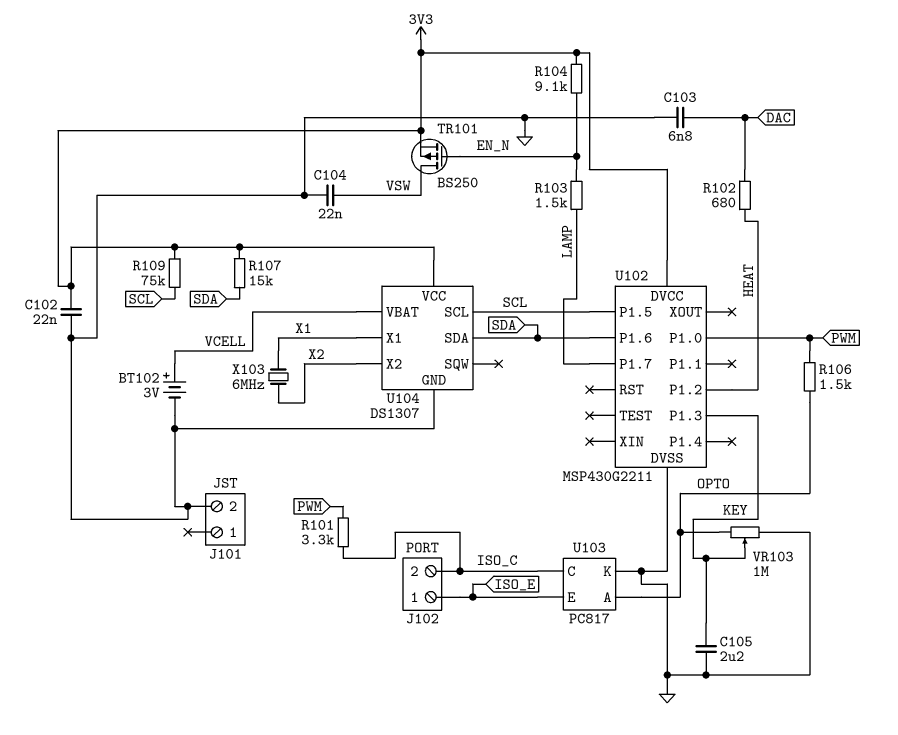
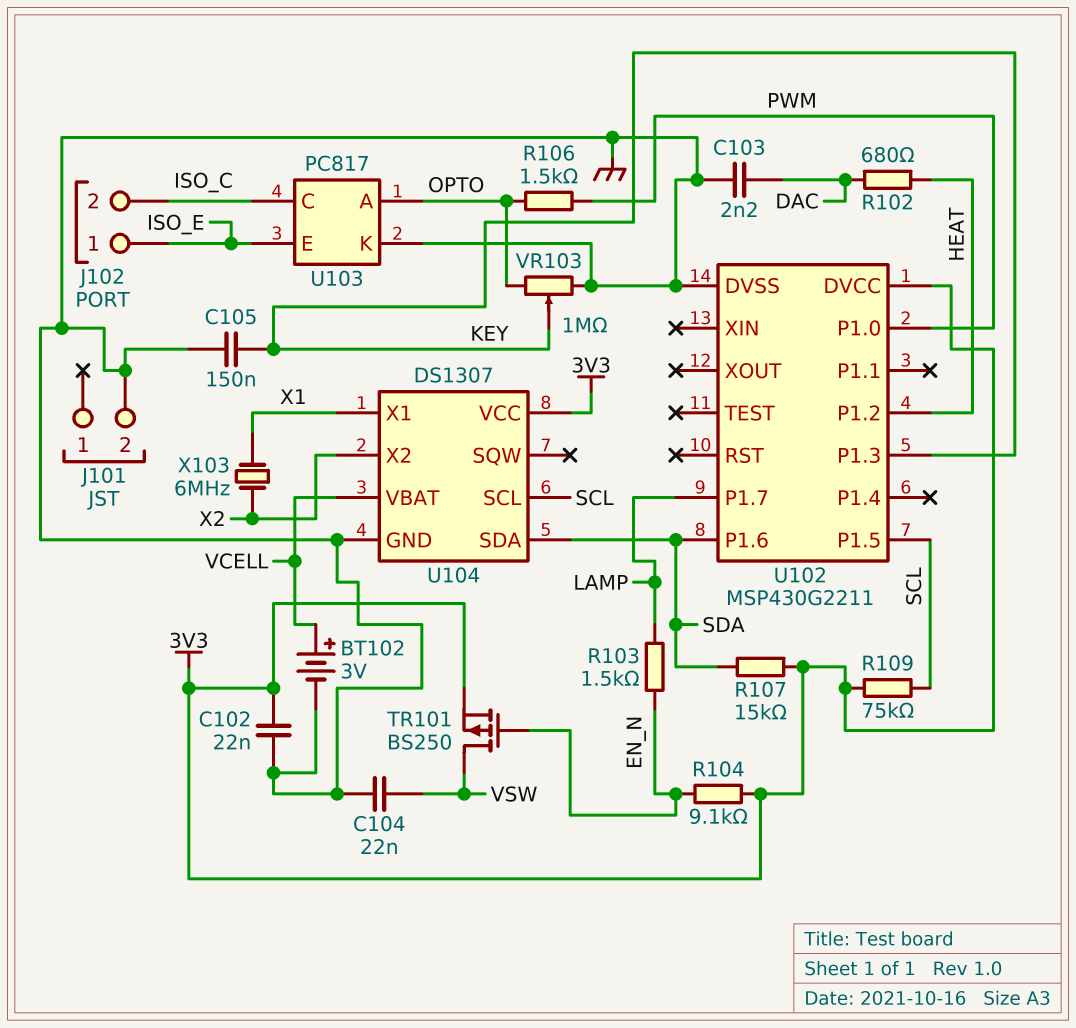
C103: 6.8nF (DAC, GND) -> 2.2nF (DAC, GND)
C105: 2.2uF (GND, KEY) -> 150nF (GND, KEY)
R101: 3.3k (ISO_C, PWM) -> none

